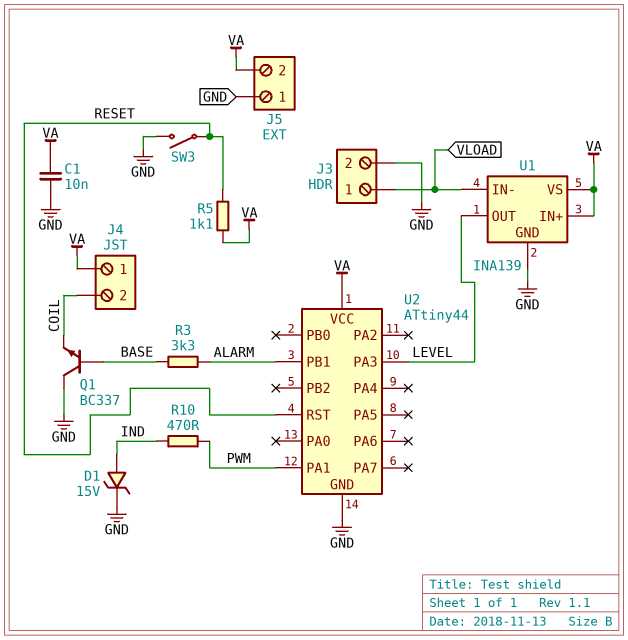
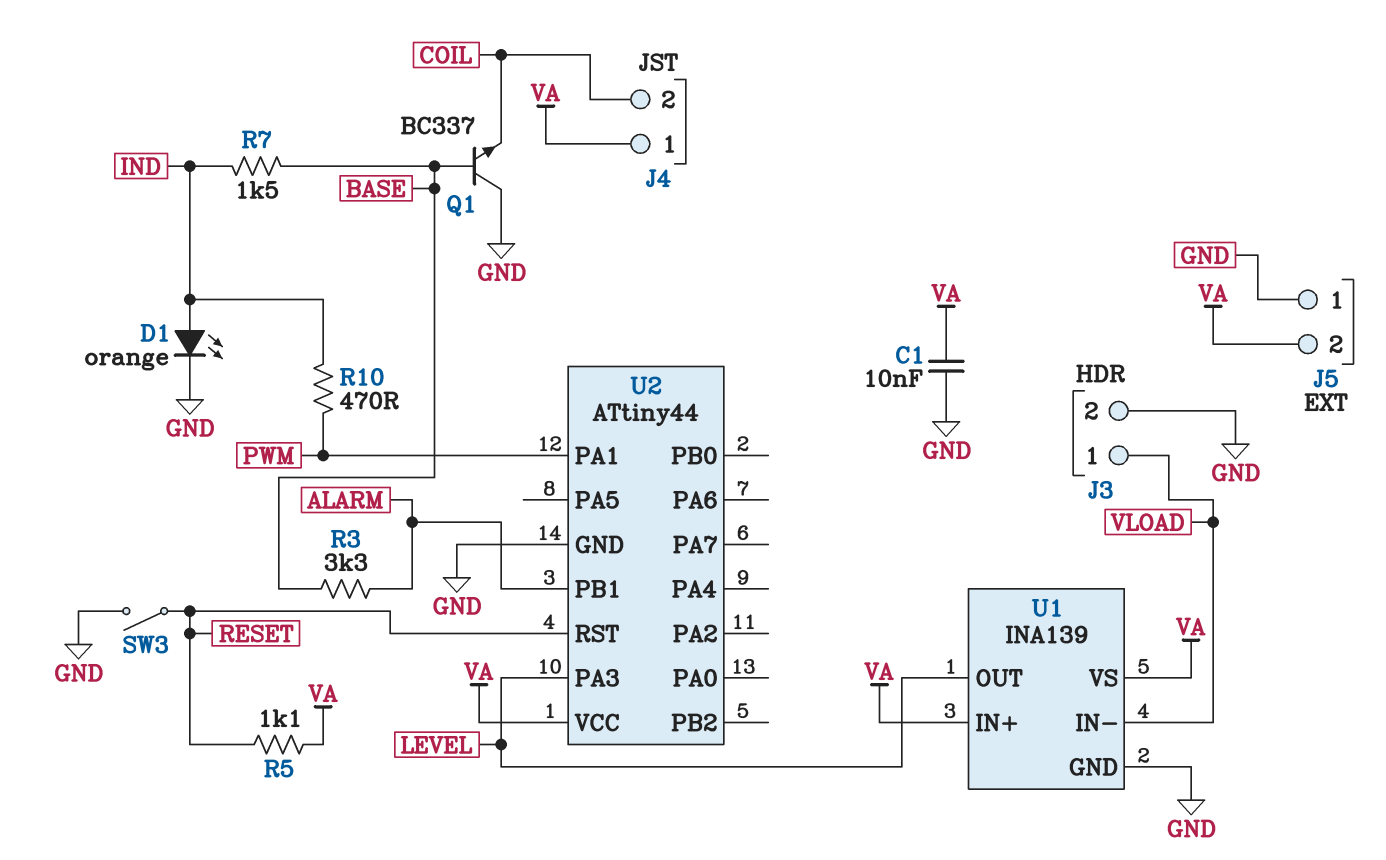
D1: zener 15V (A IND, K GND) -> LED orange (A IND, K GND)
R7: none -> 1.5k (BASE, IND)

